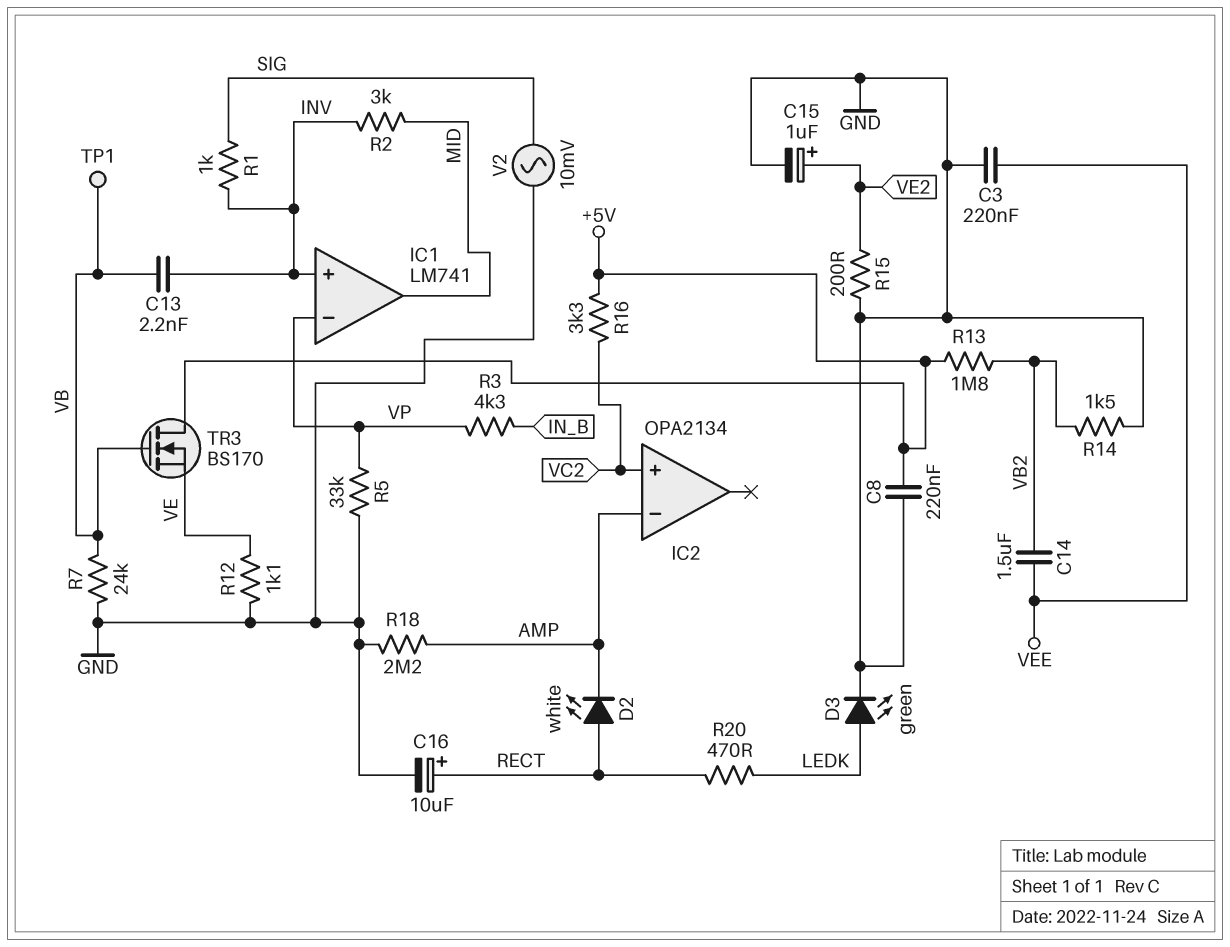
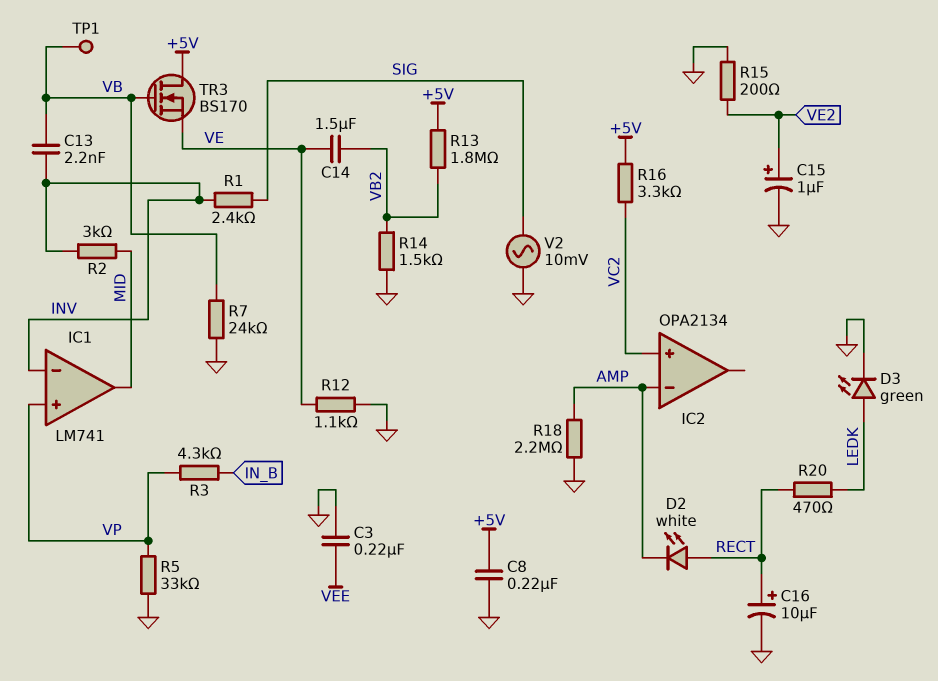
C14: 1.5uF (VB2, VEE) -> 1.5uF (VB2, VE)
IC1 pin in+: INV -> VP
IC1 pin in-: VP -> INV
R1: 1k (INV, SIG) -> 2.4k (INV, SIG)

